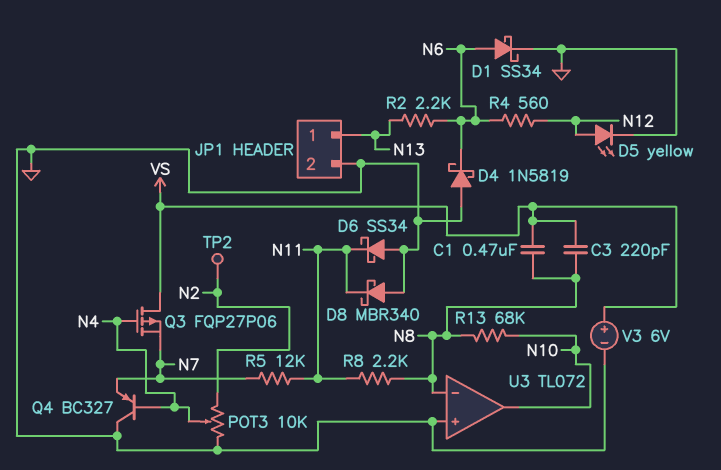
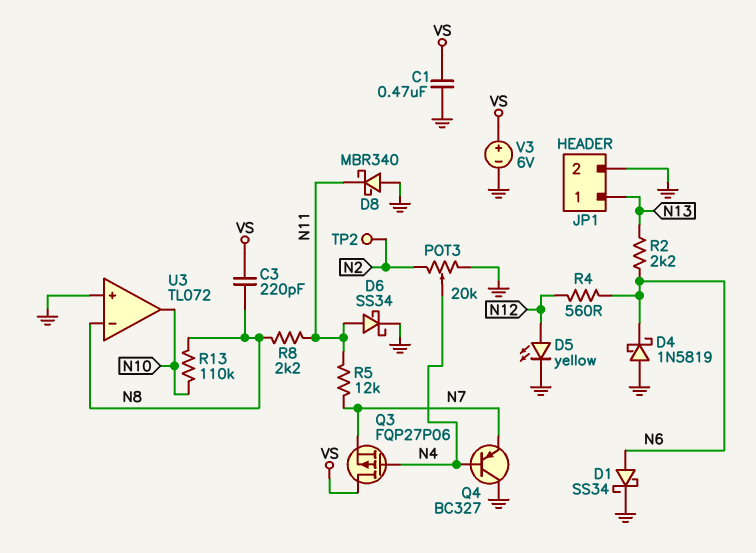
C1: 470nF (N8, VS) -> 470nF (GND, VS)
D6: schottky SS34 (A GND, K N11) -> schottky SS34 (A N11, K GND)
POT3: 10k (GND, N2, wiper N4) -> 20k (GND, N2, wiper N4)
R13: 68k (N8, N10) -> 110k (N8, N10)

